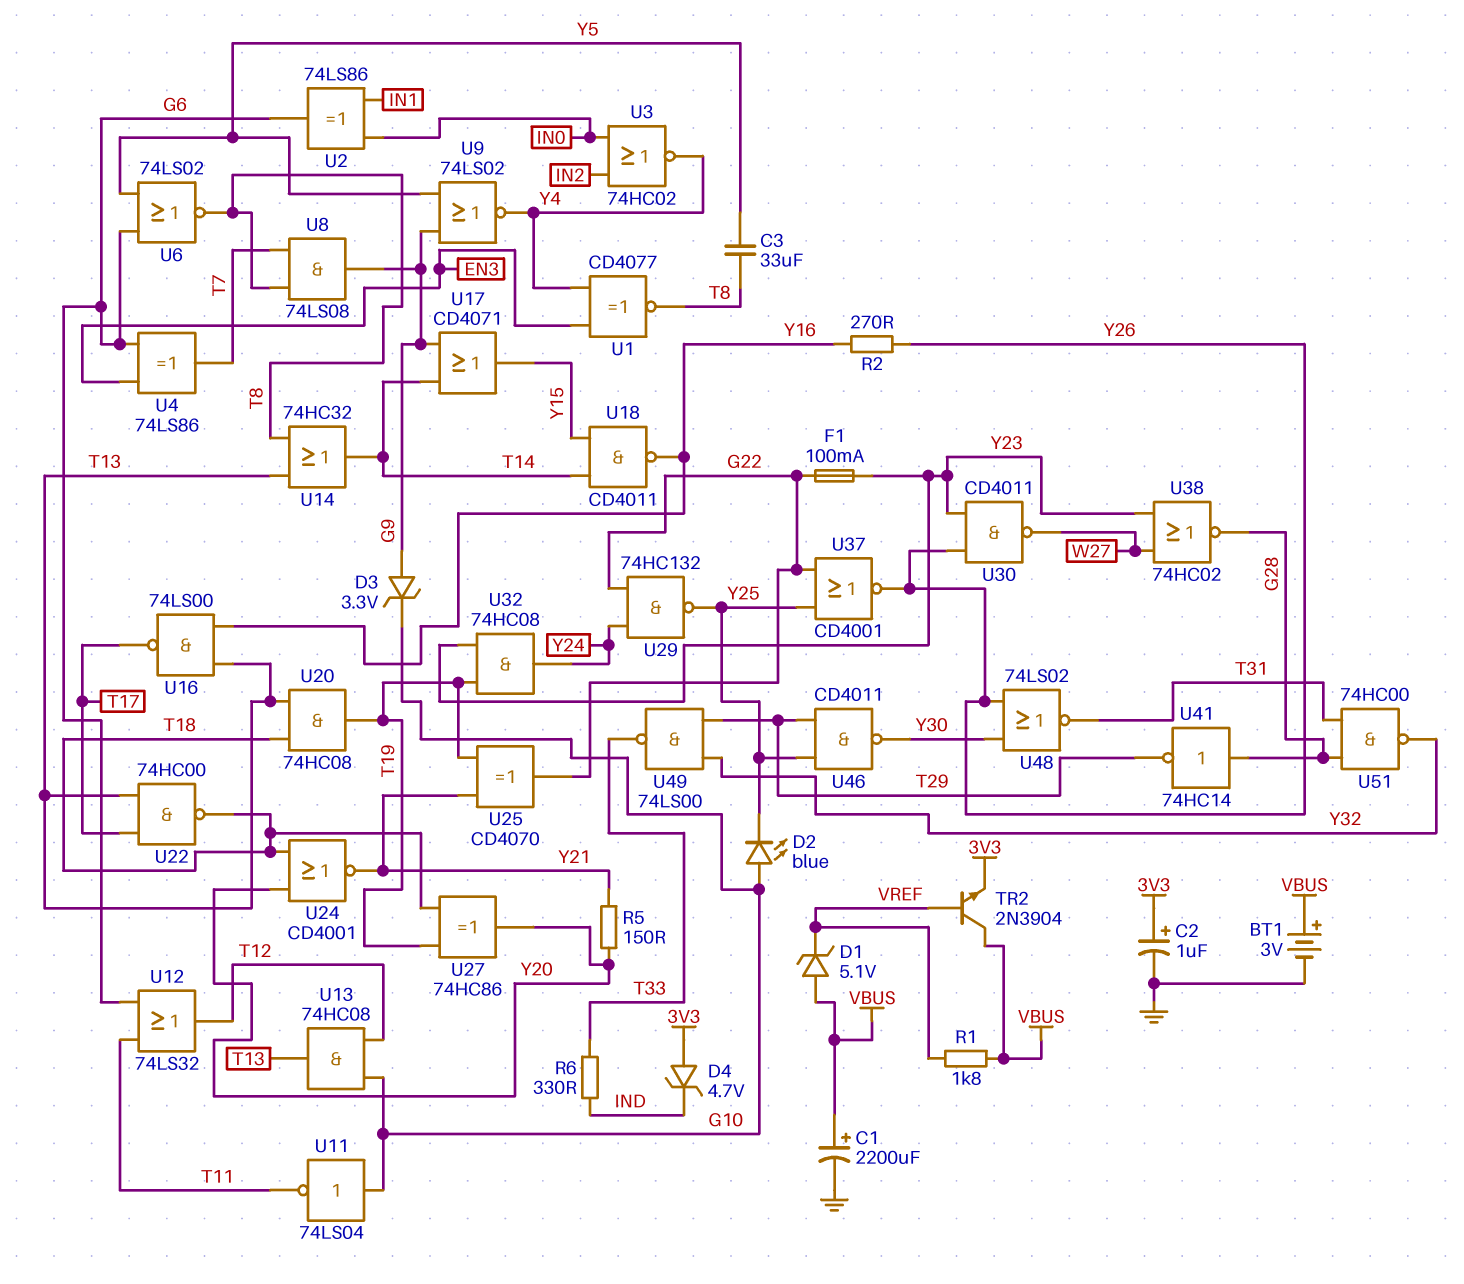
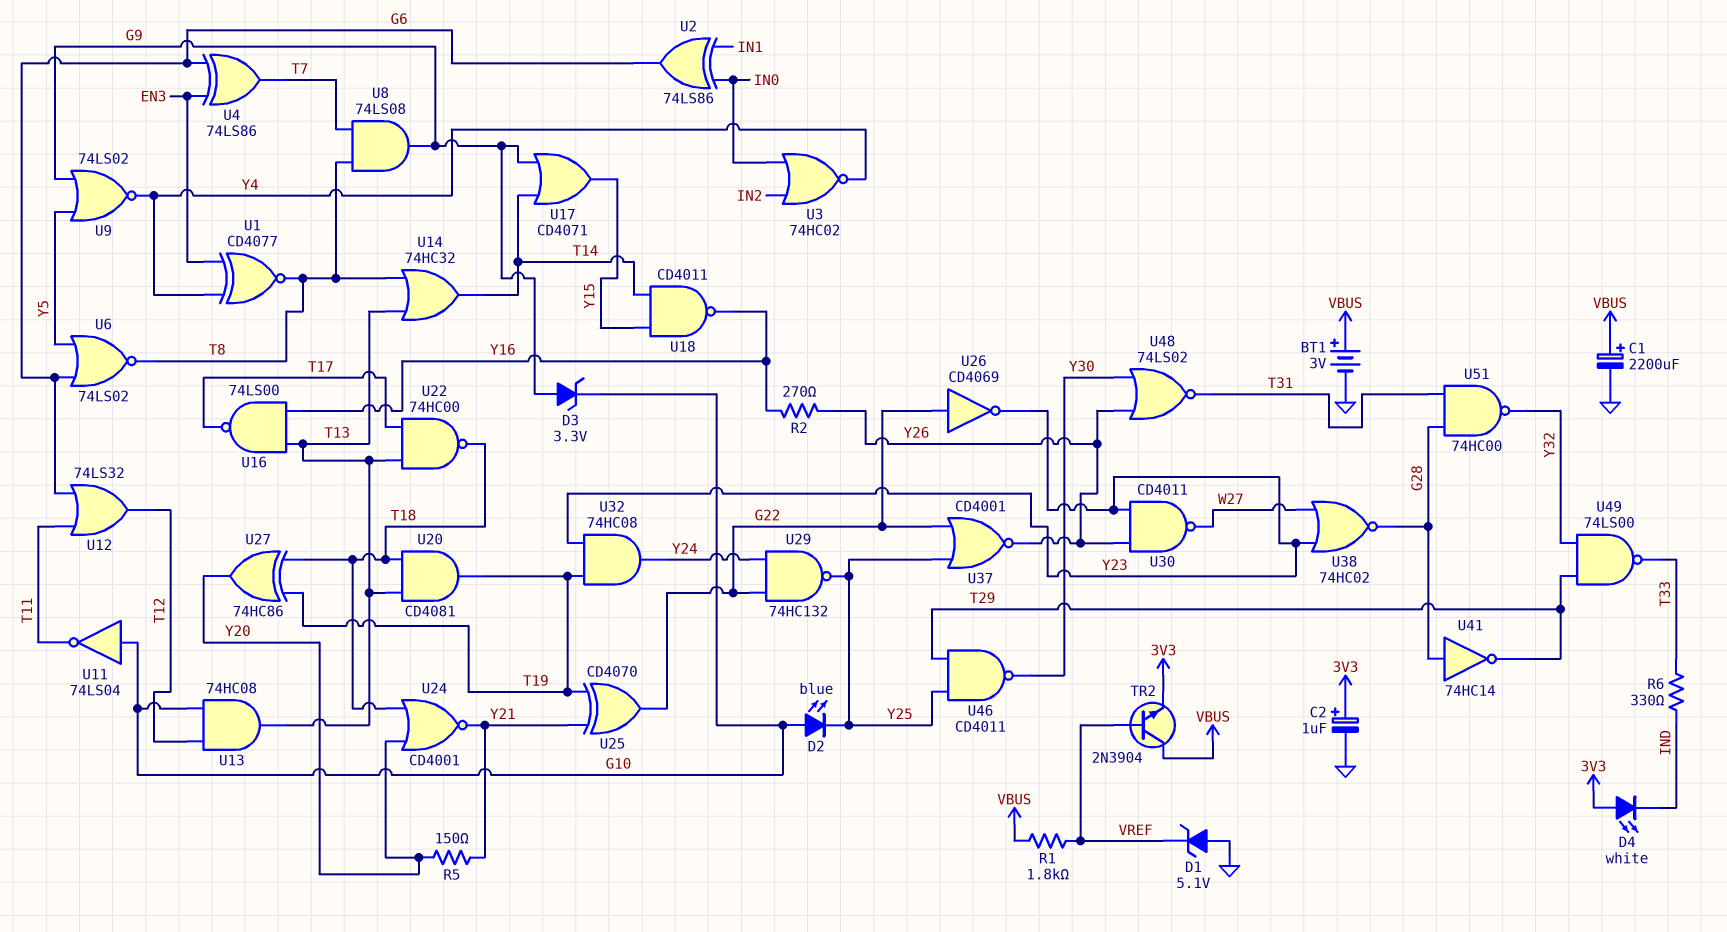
C3: 33uF (T8, Y5) -> none
D1: zener 5.1V (A VBUS, K VREF) -> zener 5.1V (A GND, K VREF)
D4: zener 4.7V (A 3V3, K IND) -> LED white (A 3V3, K IND)
F1: 100mA (G22, Y23) -> none
U20: AND 74HC08 (in T13, in T18, out T19) -> AND CD4081 (in T13, in T18, out T19)
U26: none -> NOT CD4069 (in G22, out Y23)

